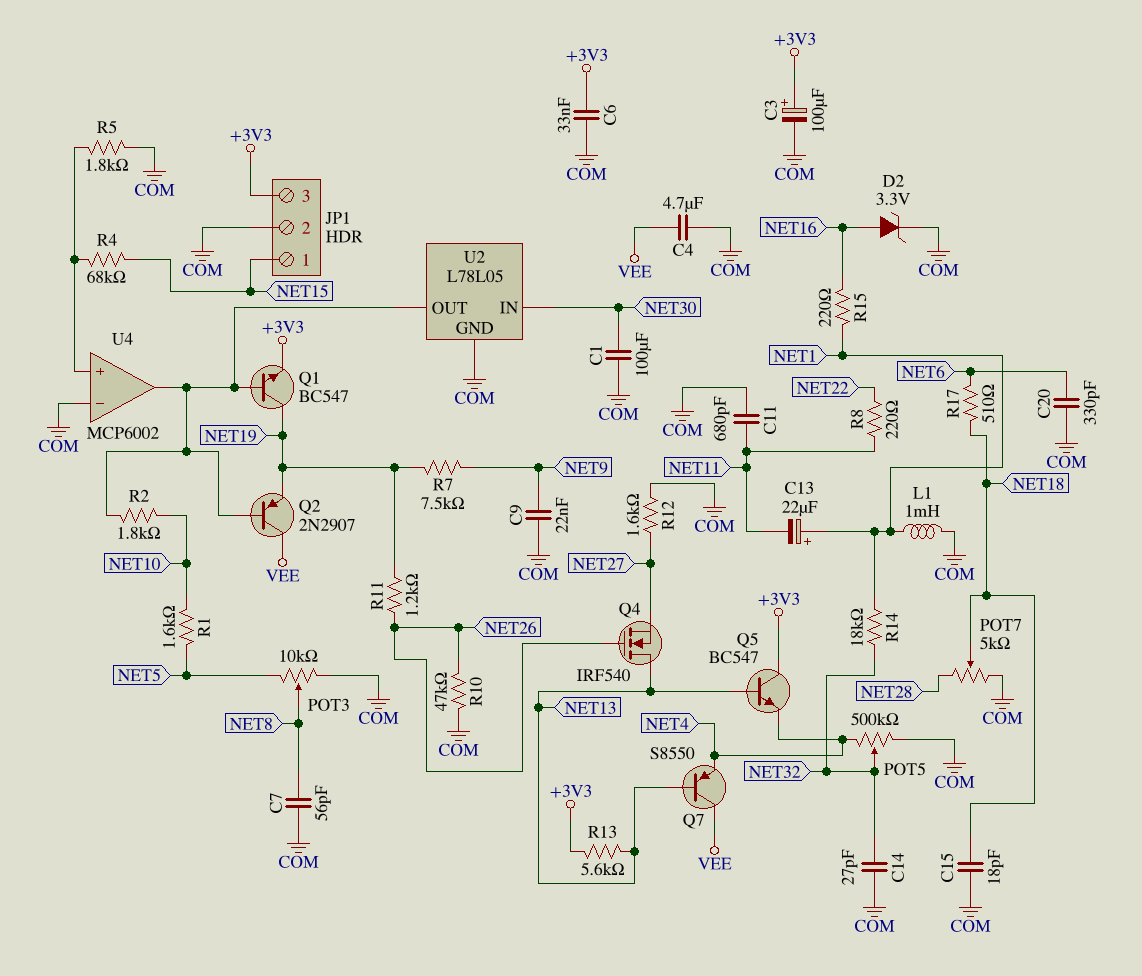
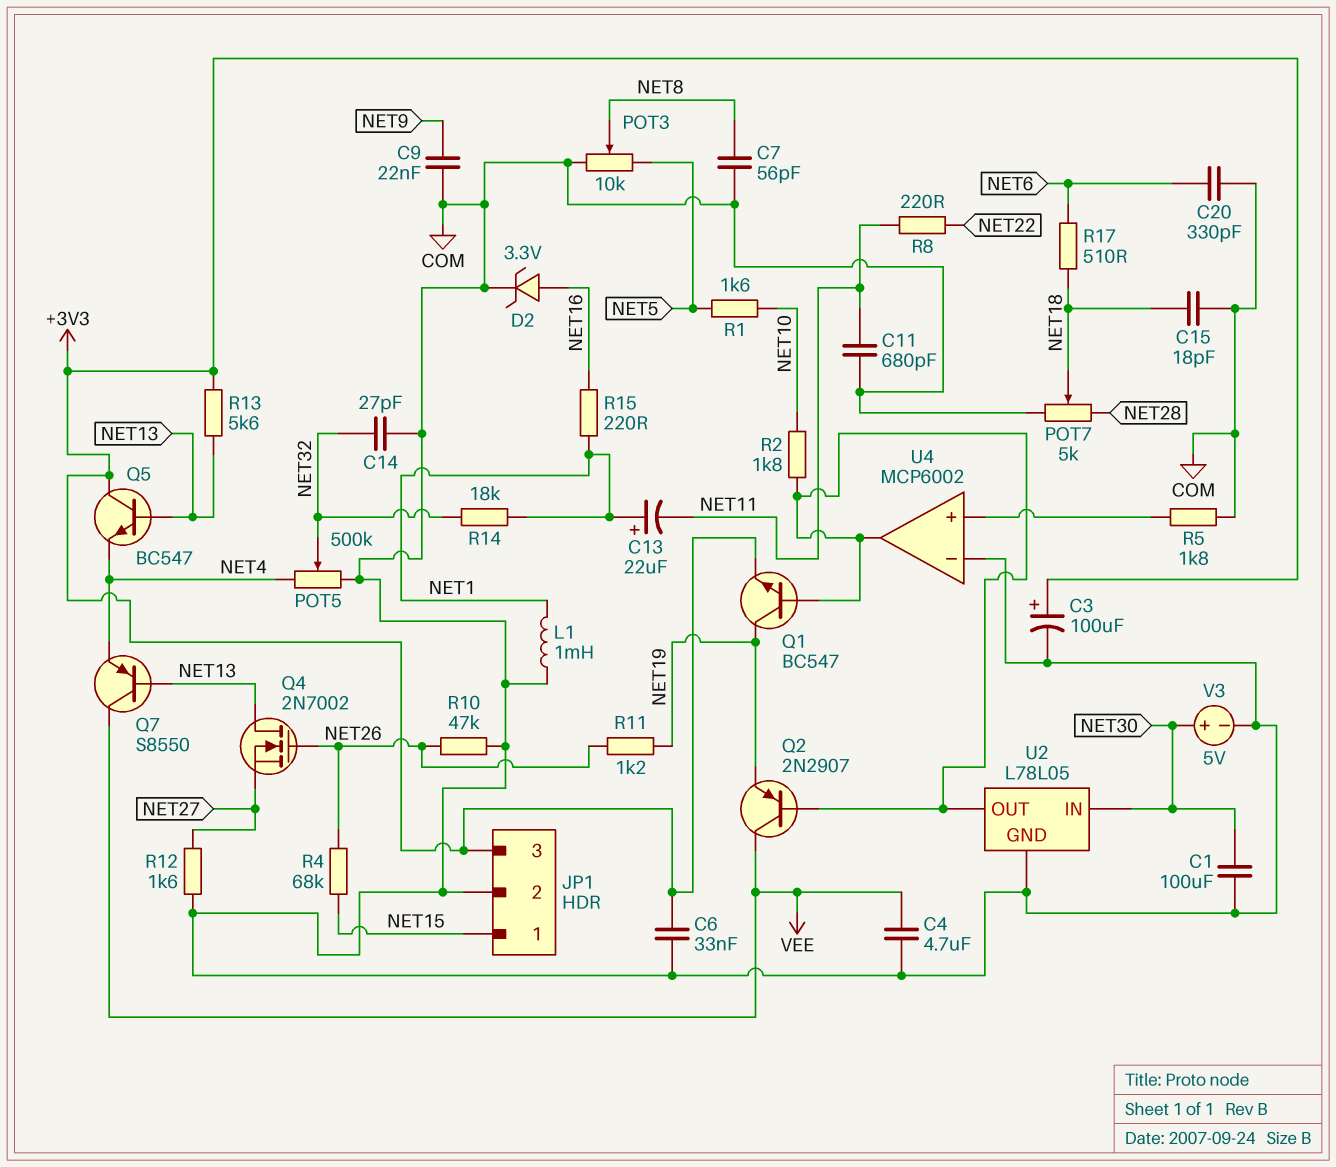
Q4: NMOS IRF540 (G NET26, D NET13, S NET27) -> NMOS 2N7002 (G NET26, D NET13, S NET27)
R4: 68k (NET15, U4/in+) -> 68k (NET15, NET26)
R7: 7.5k (NET9, NET19) -> none
V3: none -> 5V (plus NET30, minus COM)

